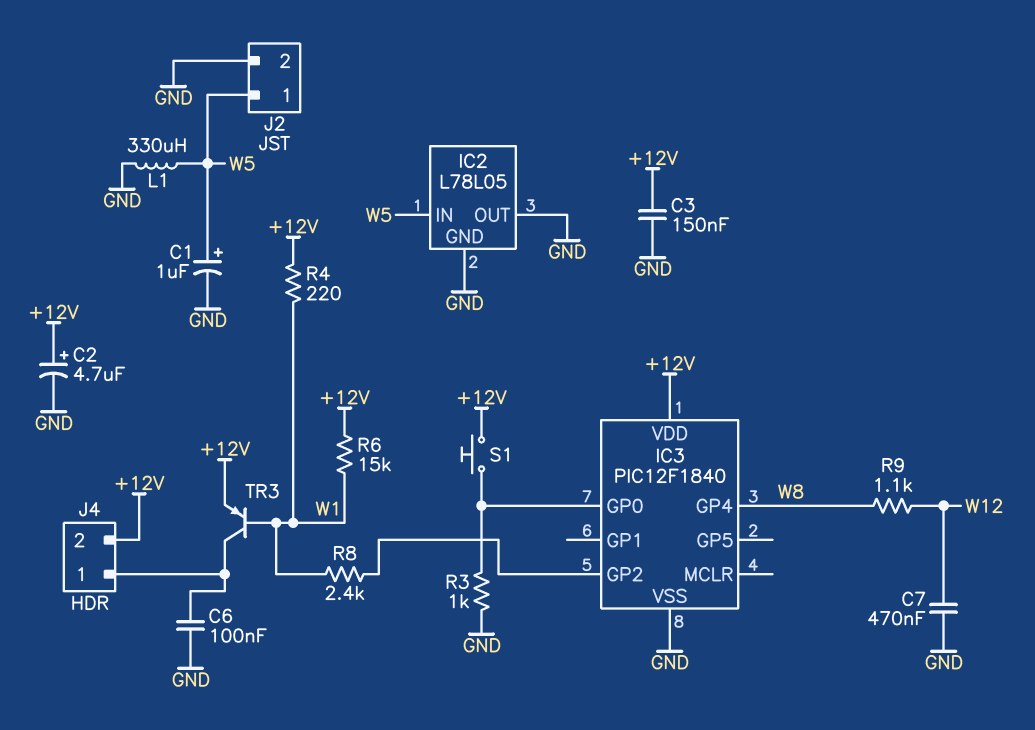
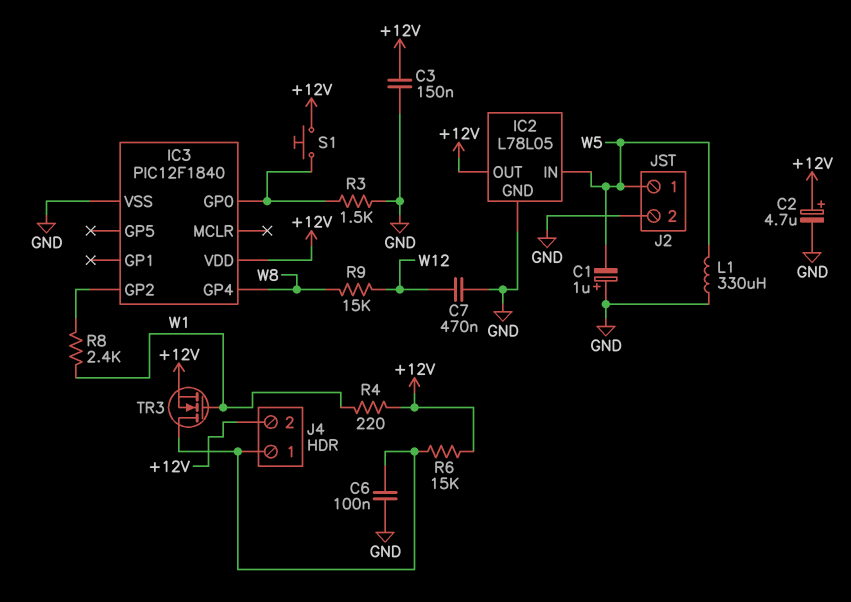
C1: 1uF (plus W5, minus GND) -> 1uF (plus GND, minus W5)
IC2 pin OUT: GND -> +12V
R3: 1k (GND, IC3/GP0) -> 1.5k (GND, IC3/GP0)
R6: 15k (+12V, W1) -> 15k (+12V, J4/1)
R9: 1.1k (W8, W12) -> 15k (W8, W12)
TR3: PNP (B W1, C J4/1, E +12V) -> NMOS (G W1, D J4/1, S +12V)

